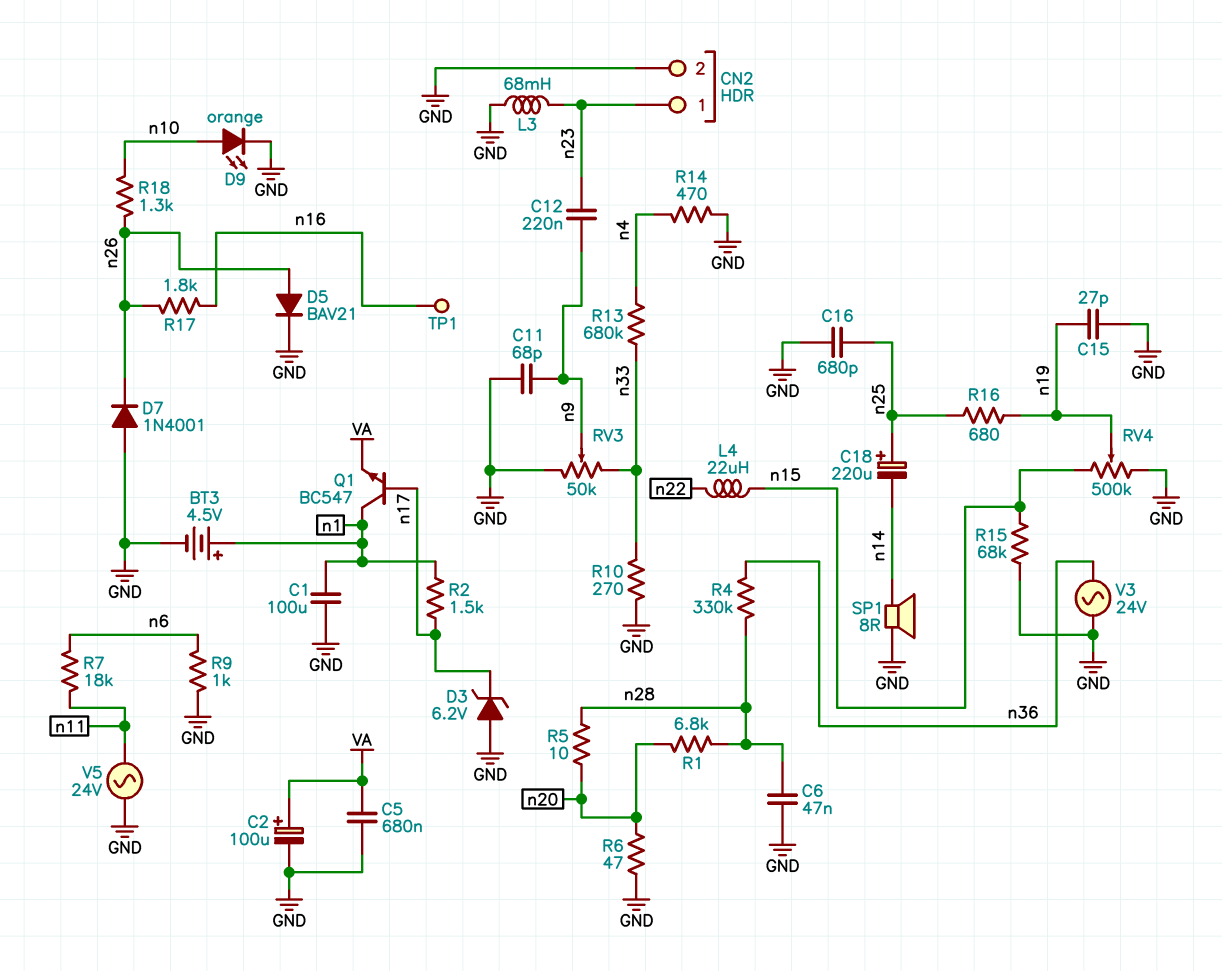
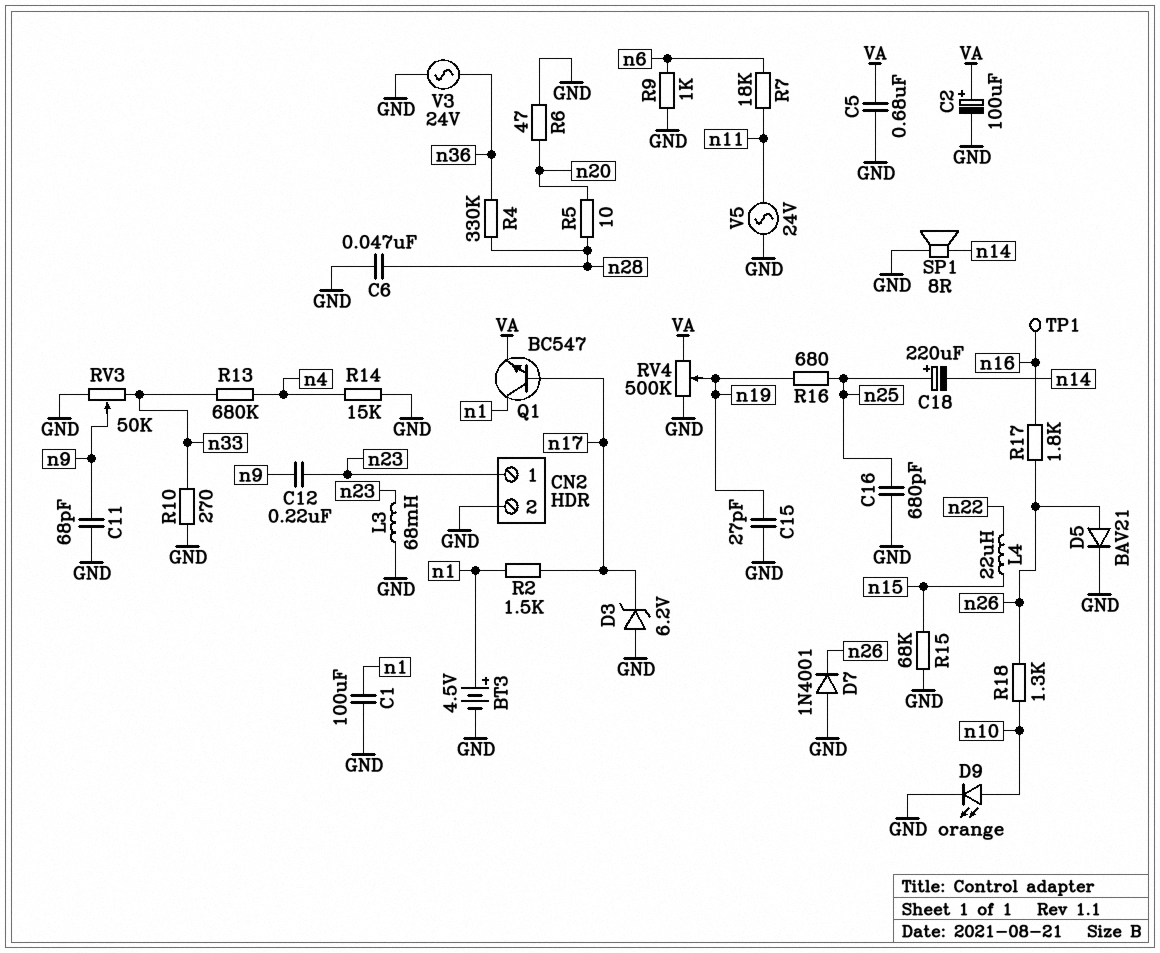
R1: 6.8k (n20, n28) -> none
R14: 470 (GND, n4) -> 15k (GND, n4)
RV4: 500k (GND, n15, wiper n19) -> 500k (GND, VA, wiper n19)

